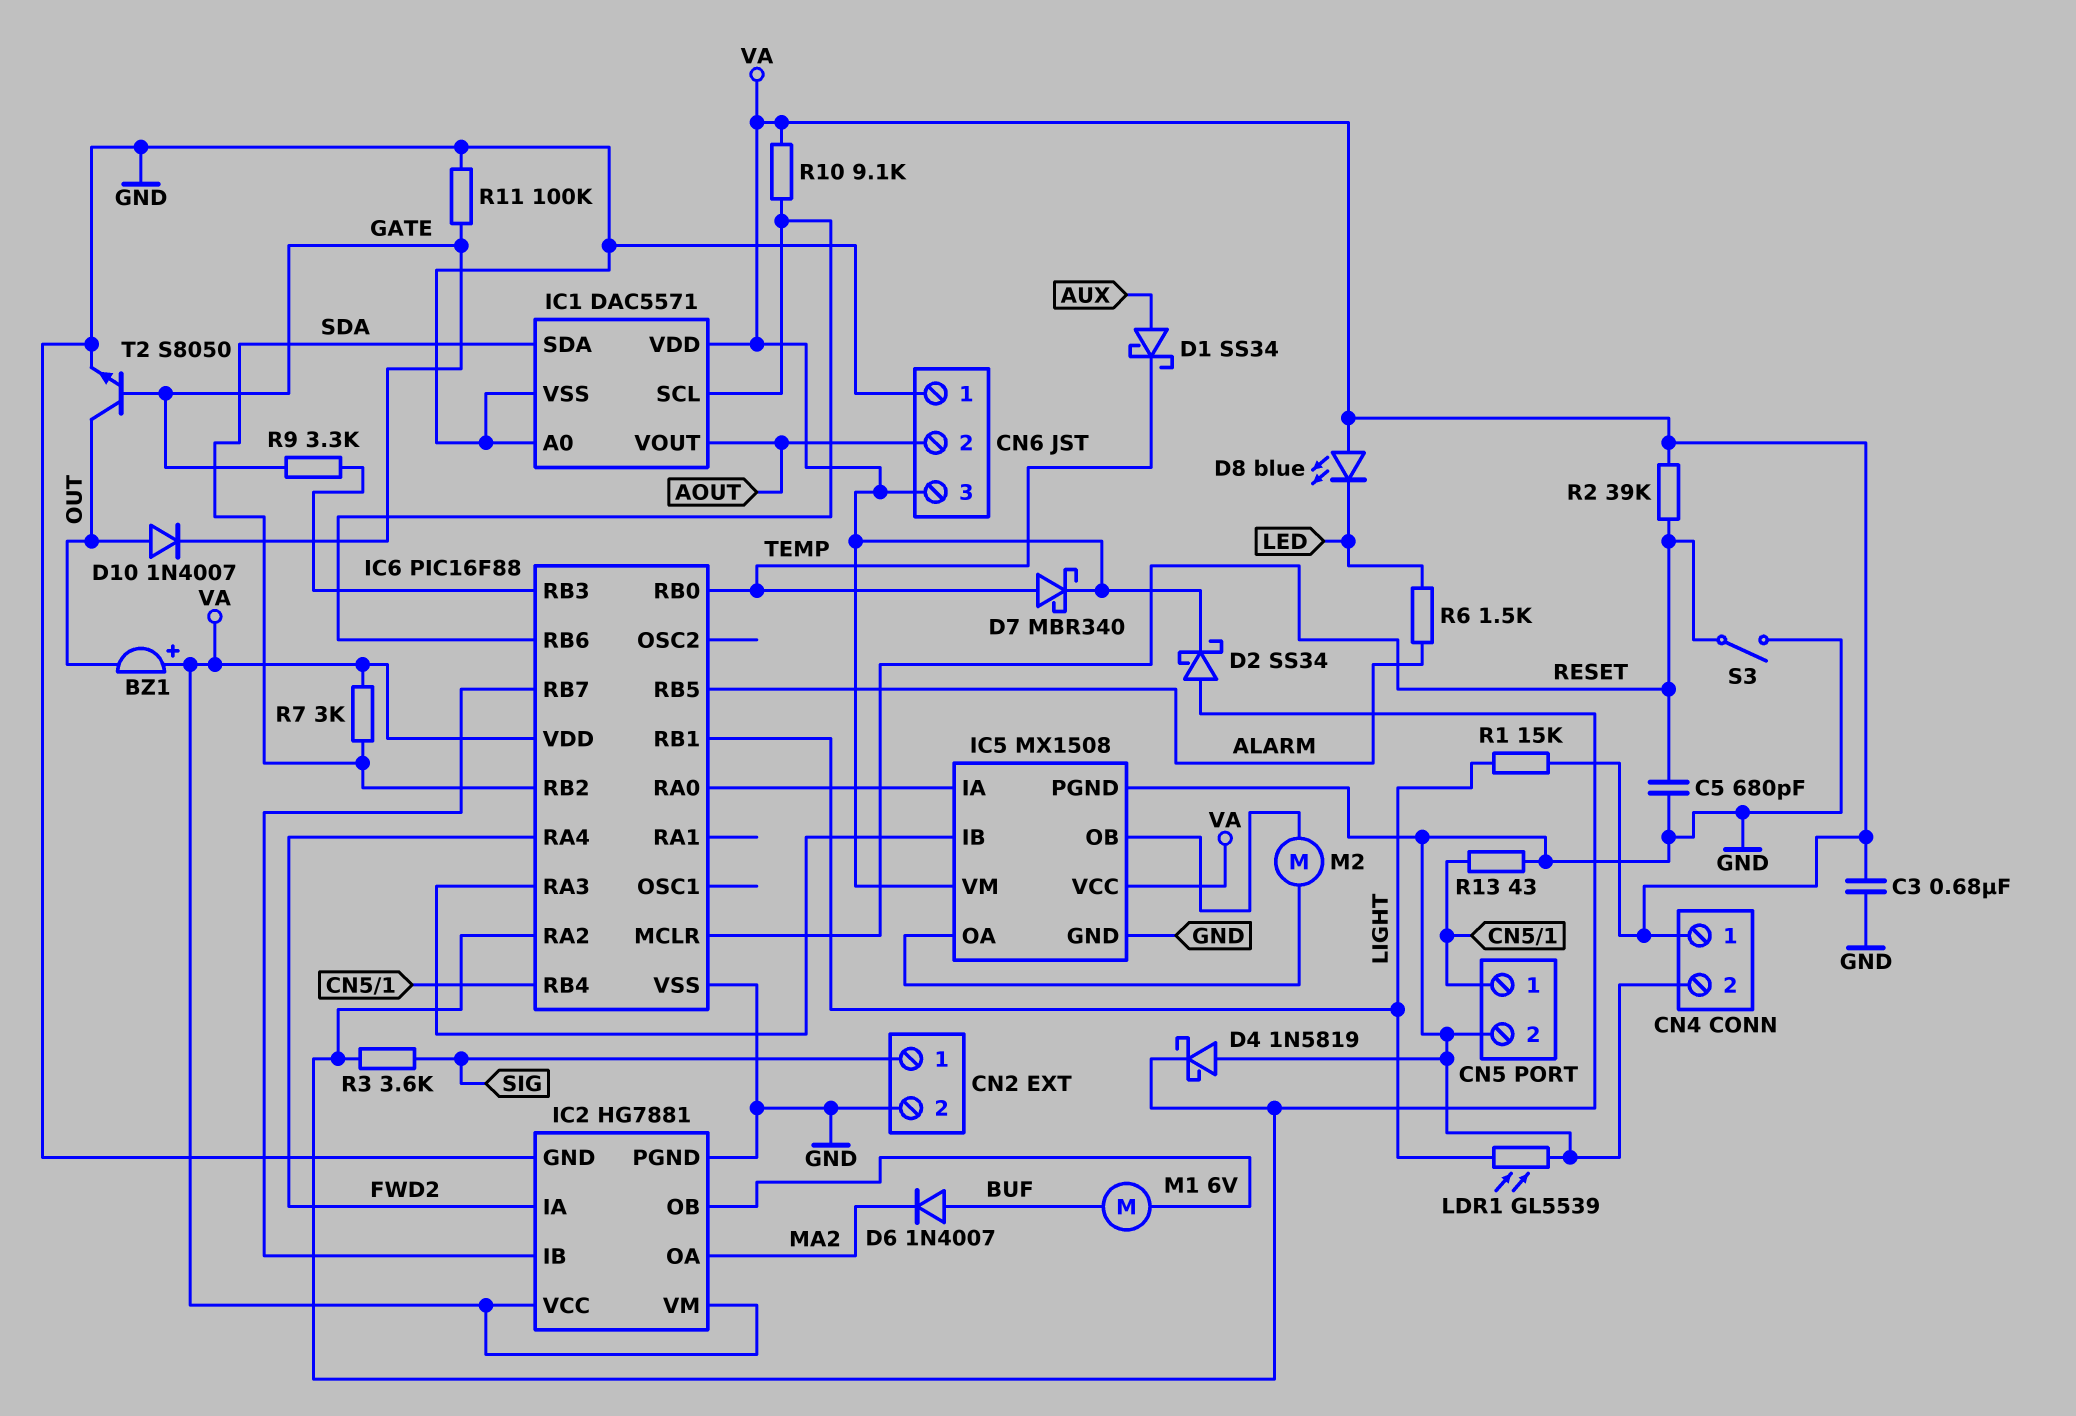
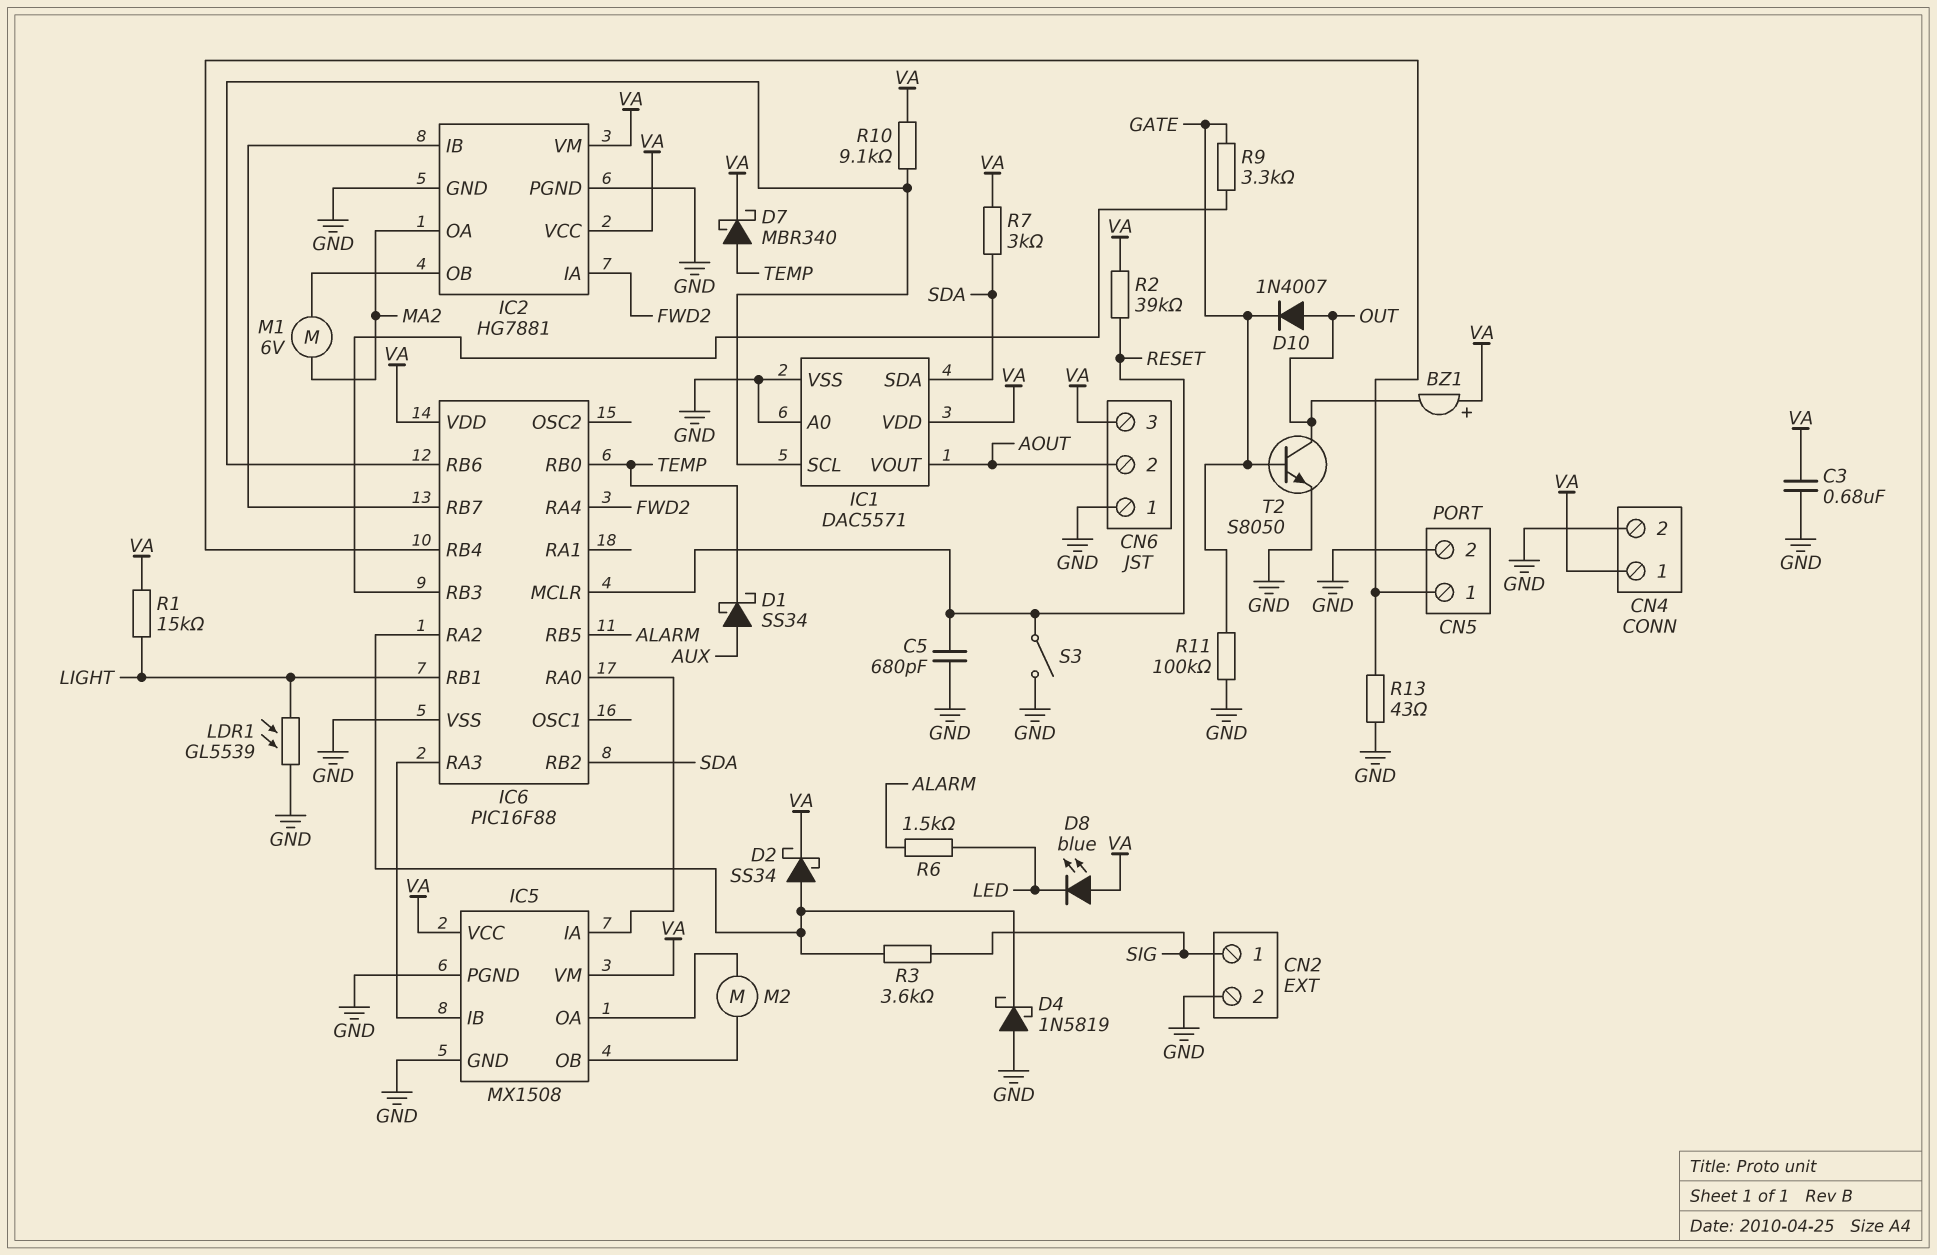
D6: diode 1N4007 (A BUF, K MA2) -> none
M1: motor 6V (BUF, IC2/OB) -> motor 6V (IC2/OB, MA2)

